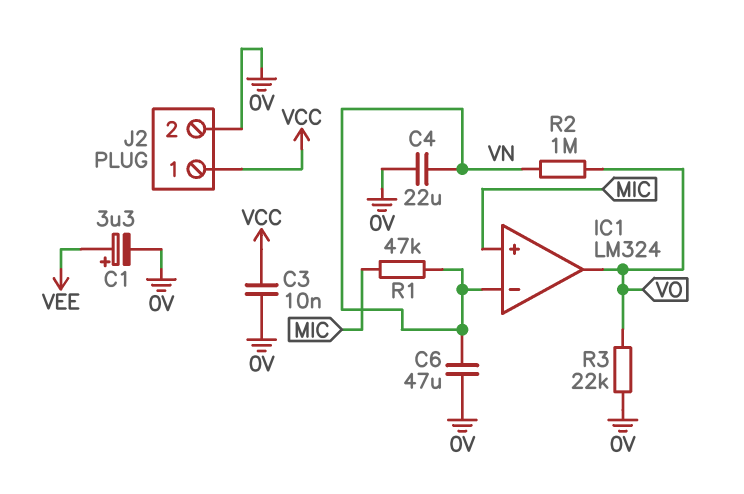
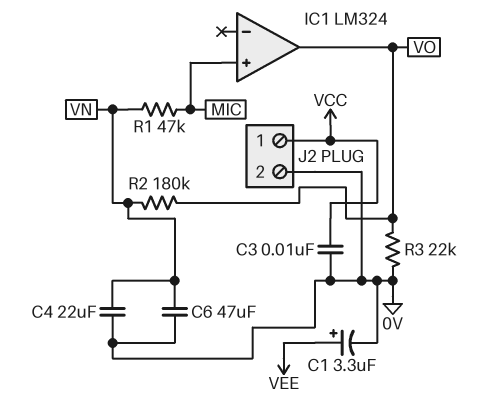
IC1 pin in-: VN -> none
R2: 1M (VN, VO) -> 180k (VN, VO)

